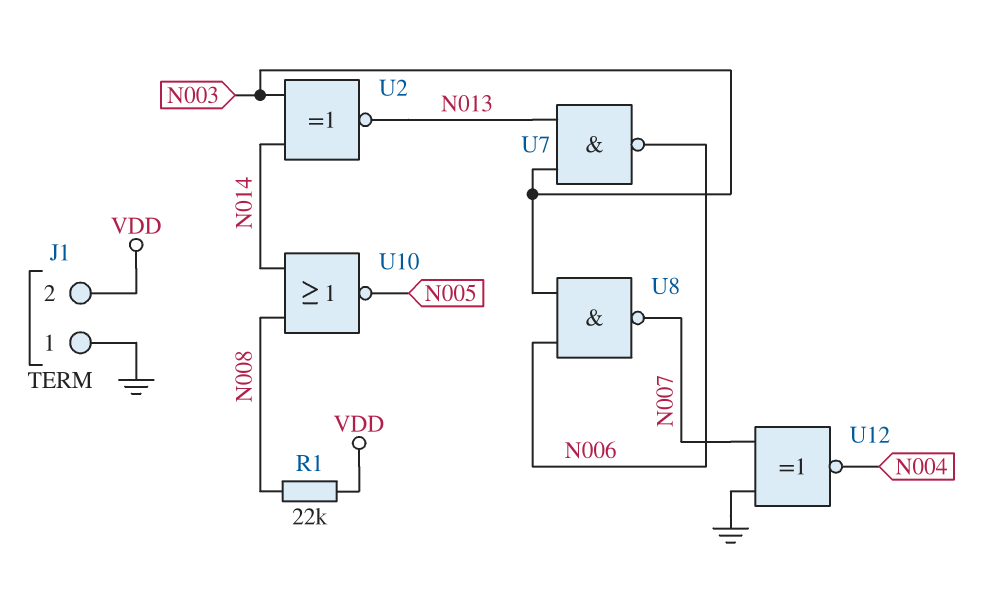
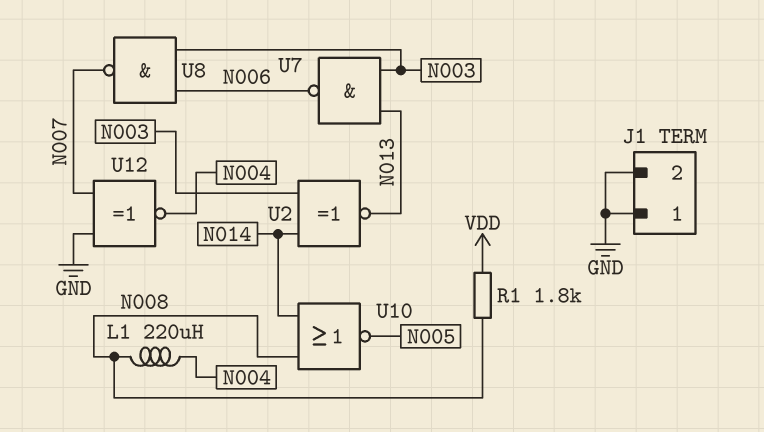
J1 pin 2: VDD -> GND
L1: none -> 220uH (N004, N008)
R1: 22k (N008, VDD) -> 1.8k (N008, VDD)

